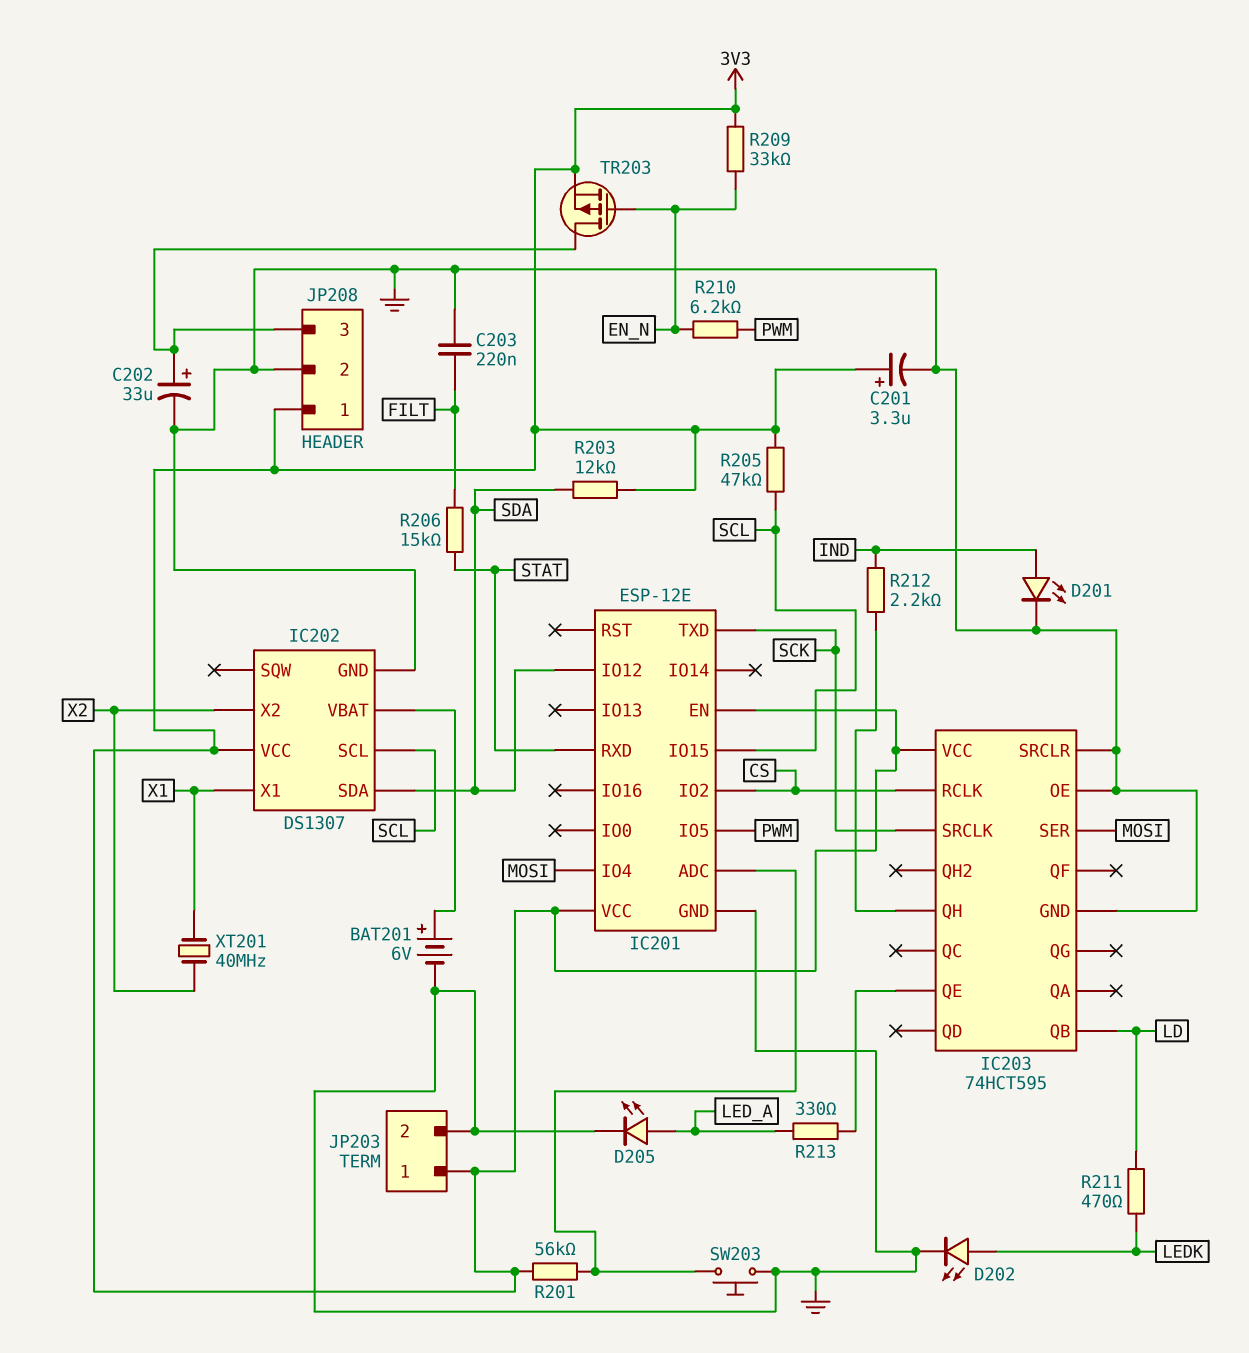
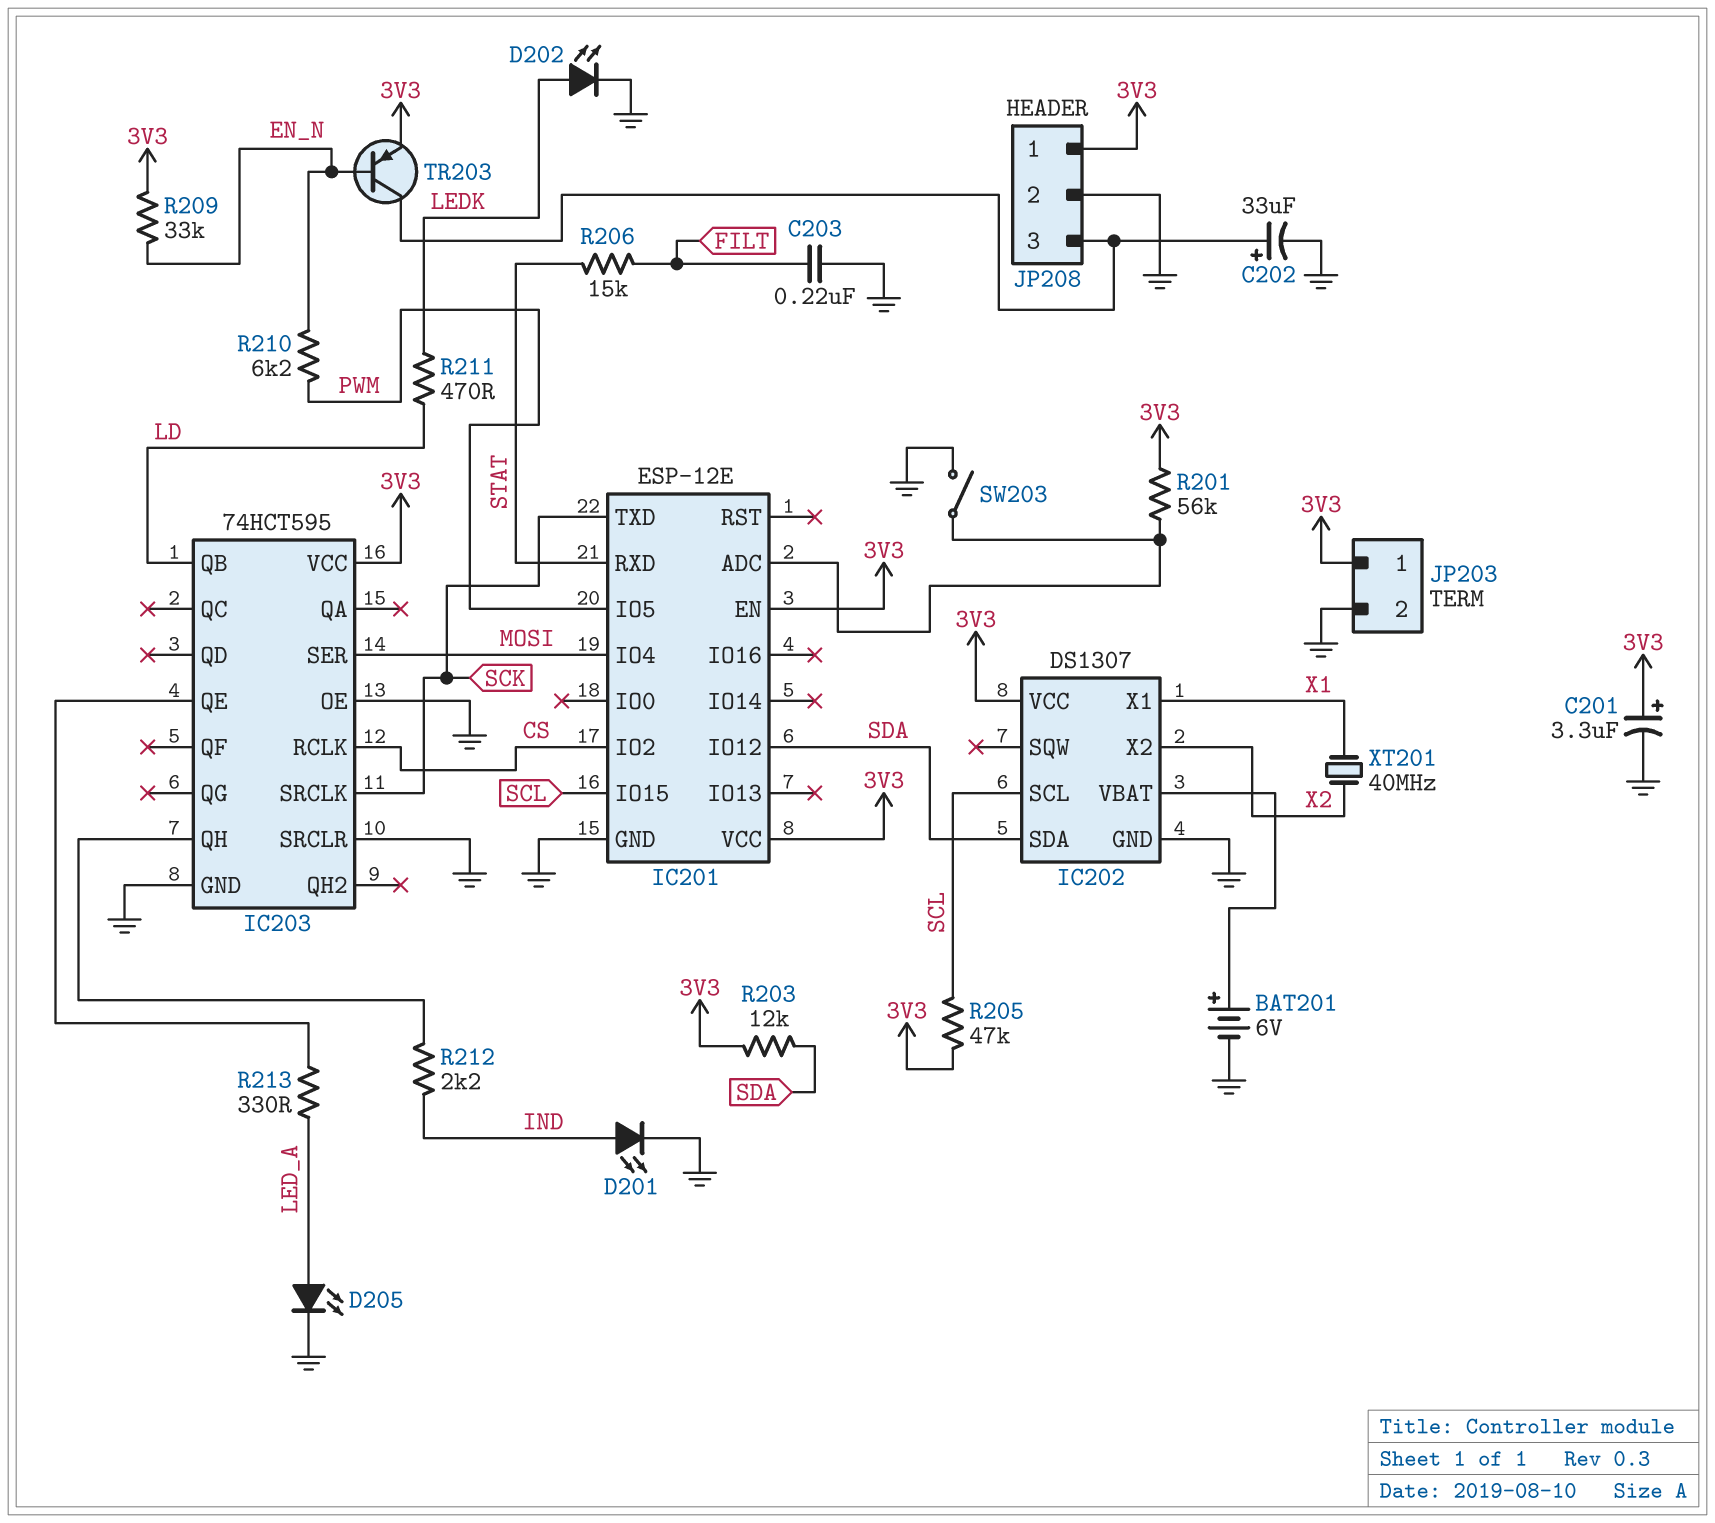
SW203: button (GND, IC201/ADC) -> switch (GND, IC201/ADC)
TR203: PMOS (G EN_N, D JP208/3, S 3V3) -> PNP (B EN_N, C JP208/3, E 3V3)

